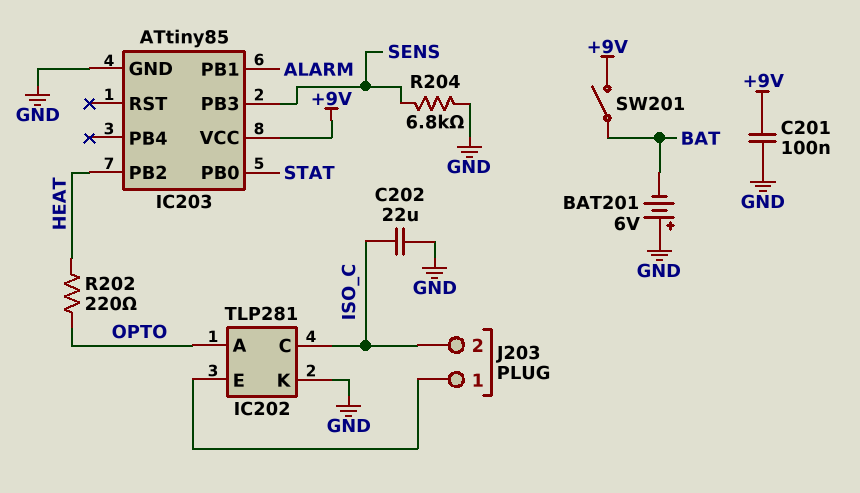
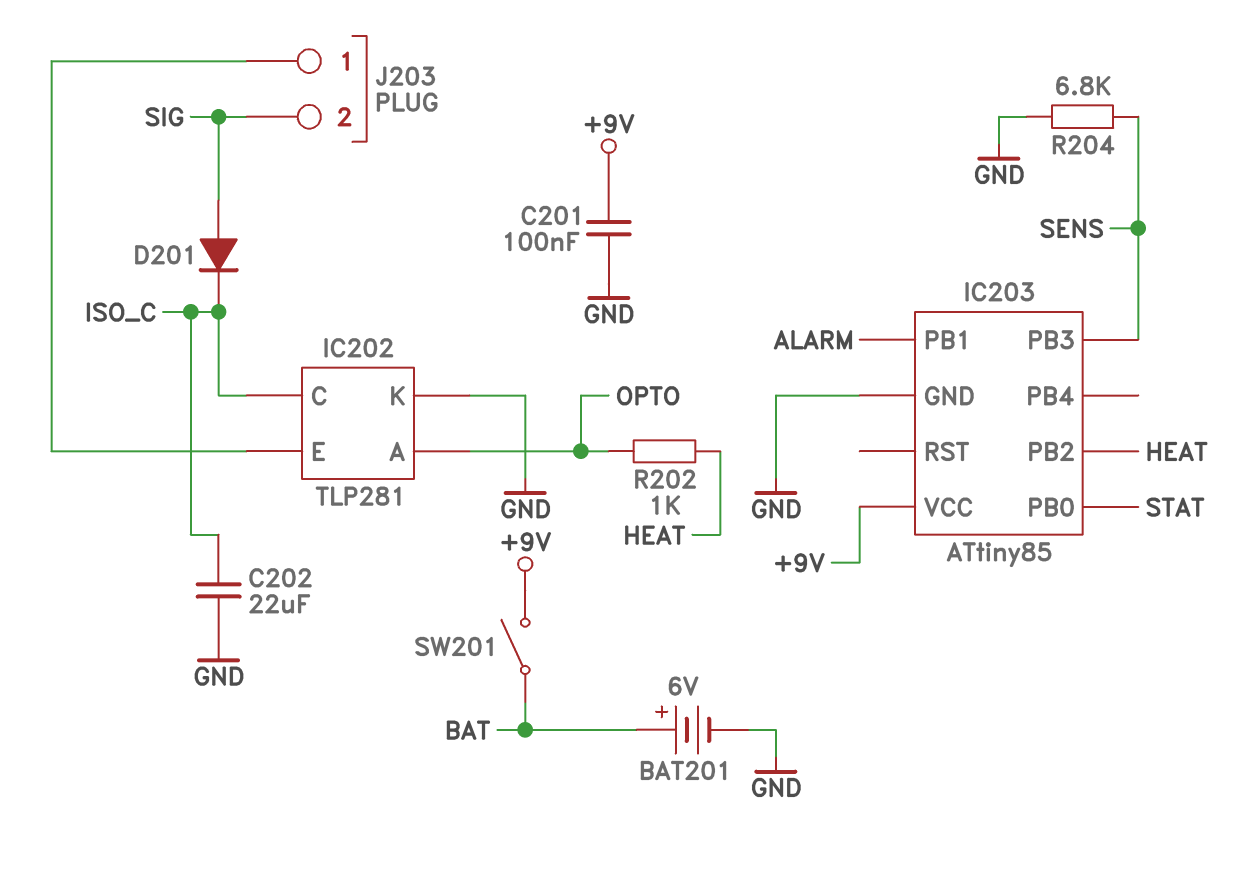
BAT201: 6V (plus GND, minus BAT) -> 6V (plus BAT, minus GND)
D201: none -> diode (A SIG, K ISO_C)
J203 pin 2: ISO_C -> SIG
R202: 220 (HEAT, OPTO) -> 1k (HEAT, OPTO)

